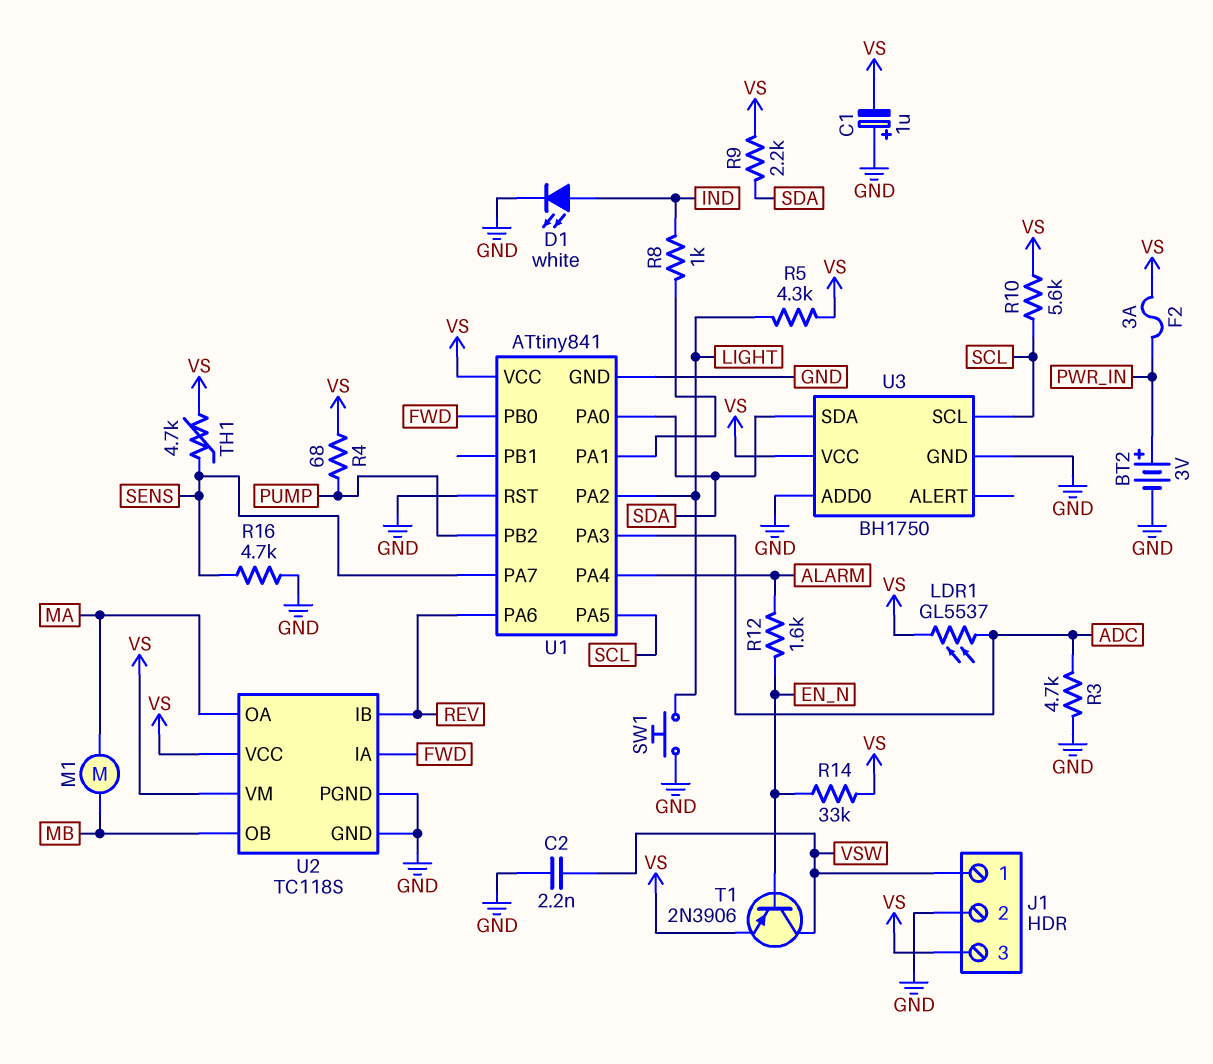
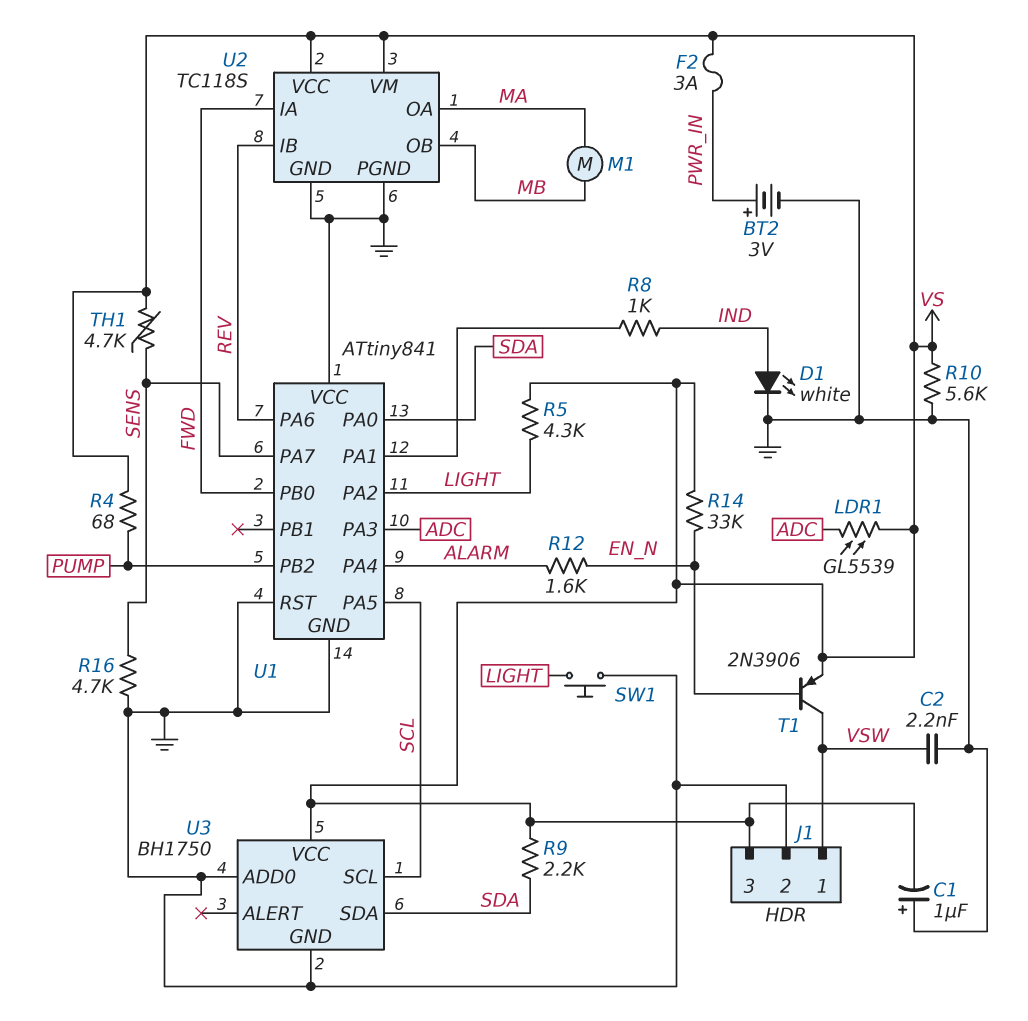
LDR1: GL5537 (ADC, VS) -> GL5539 (ADC, VS)
R3: 4.7k (ADC, GND) -> none
R10: 5.6k (SCL, VS) -> 5.6k (GND, VS)
U1 pin VCC: VS -> GND

